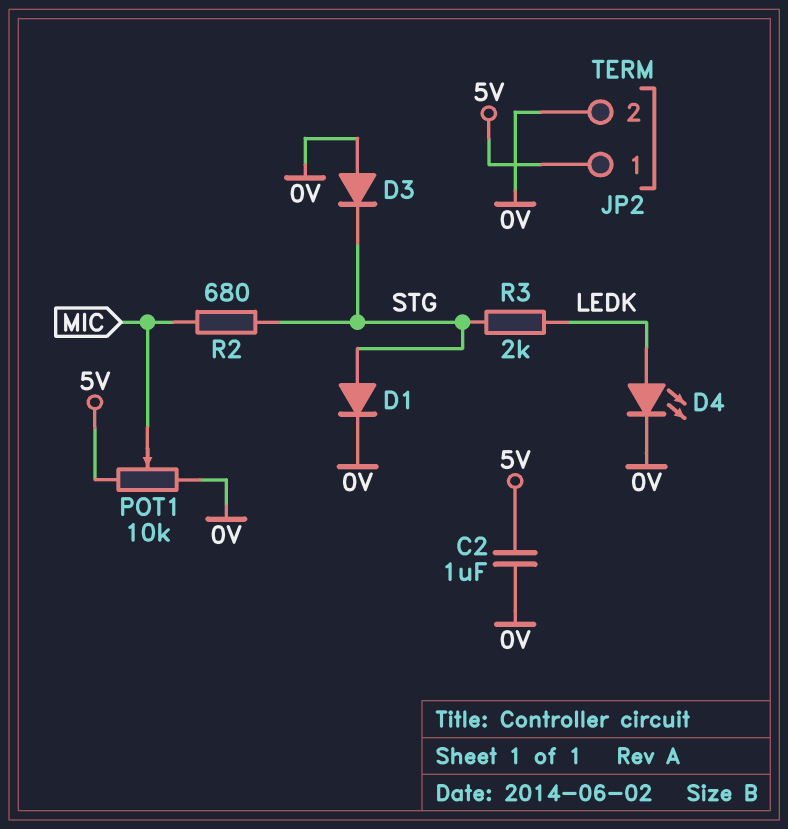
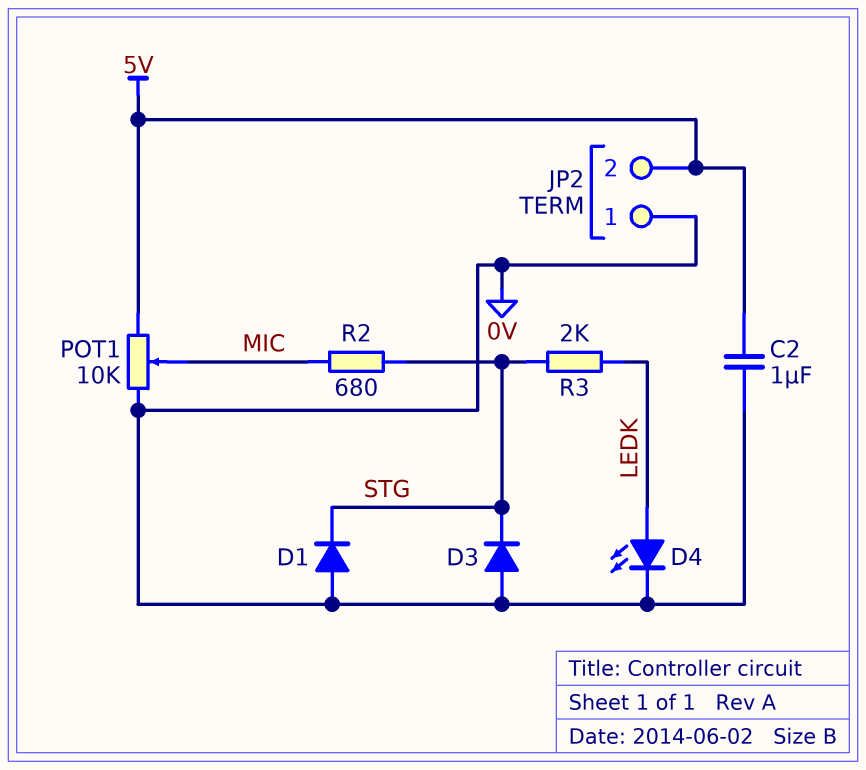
D1: diode (A STG, K 0V) -> diode (A 0V, K STG)
JP2 pin 1: 5V -> 0V
JP2 pin 2: 0V -> 5V

